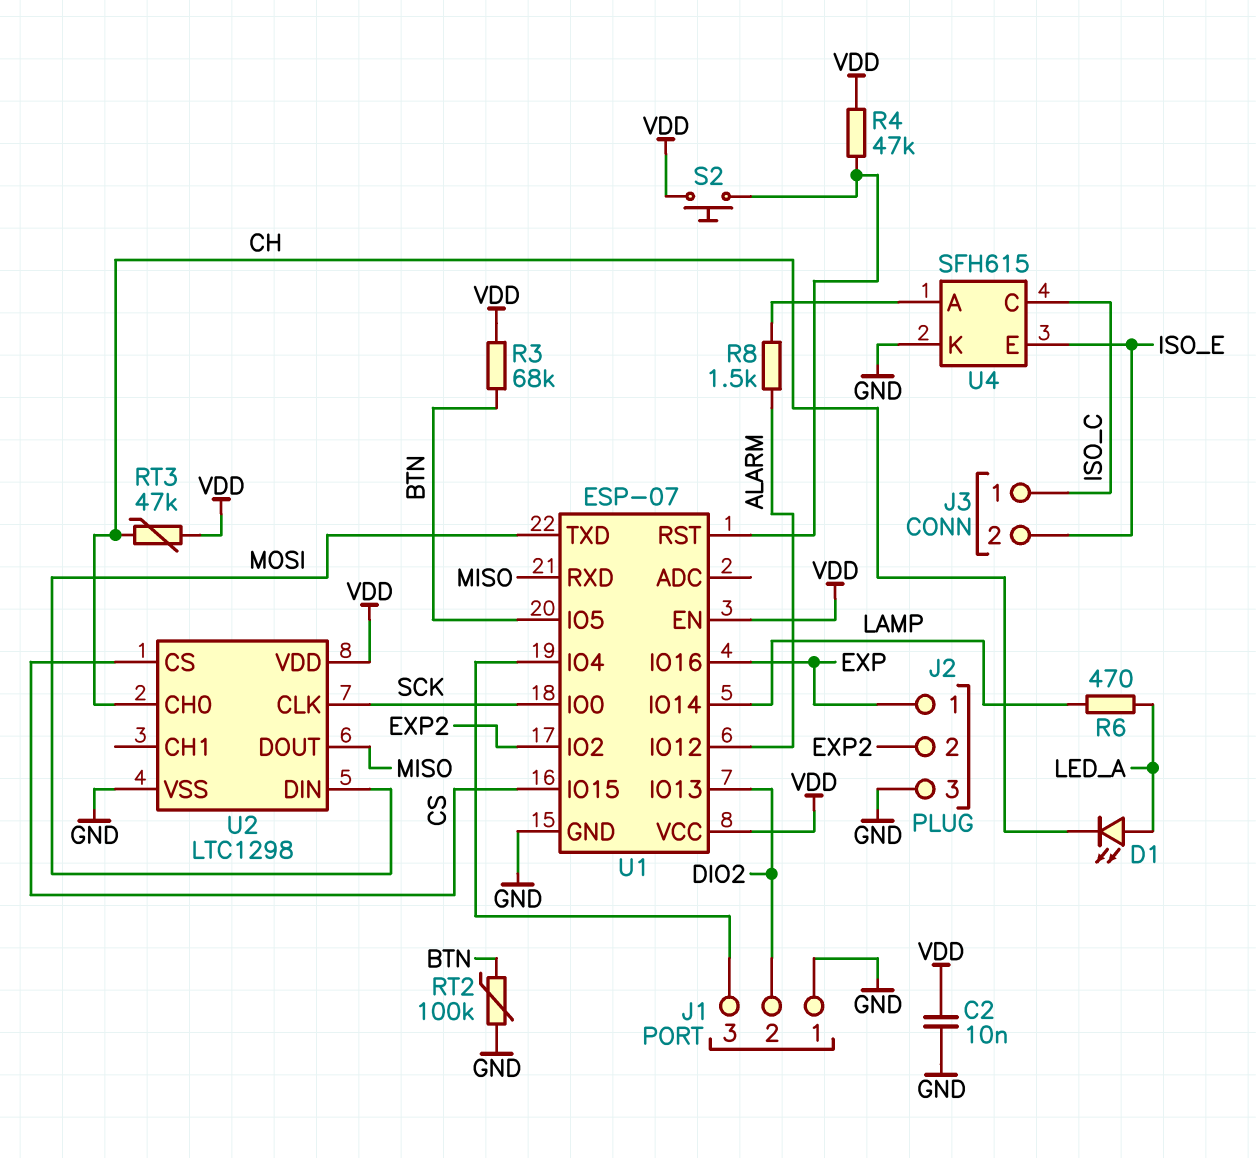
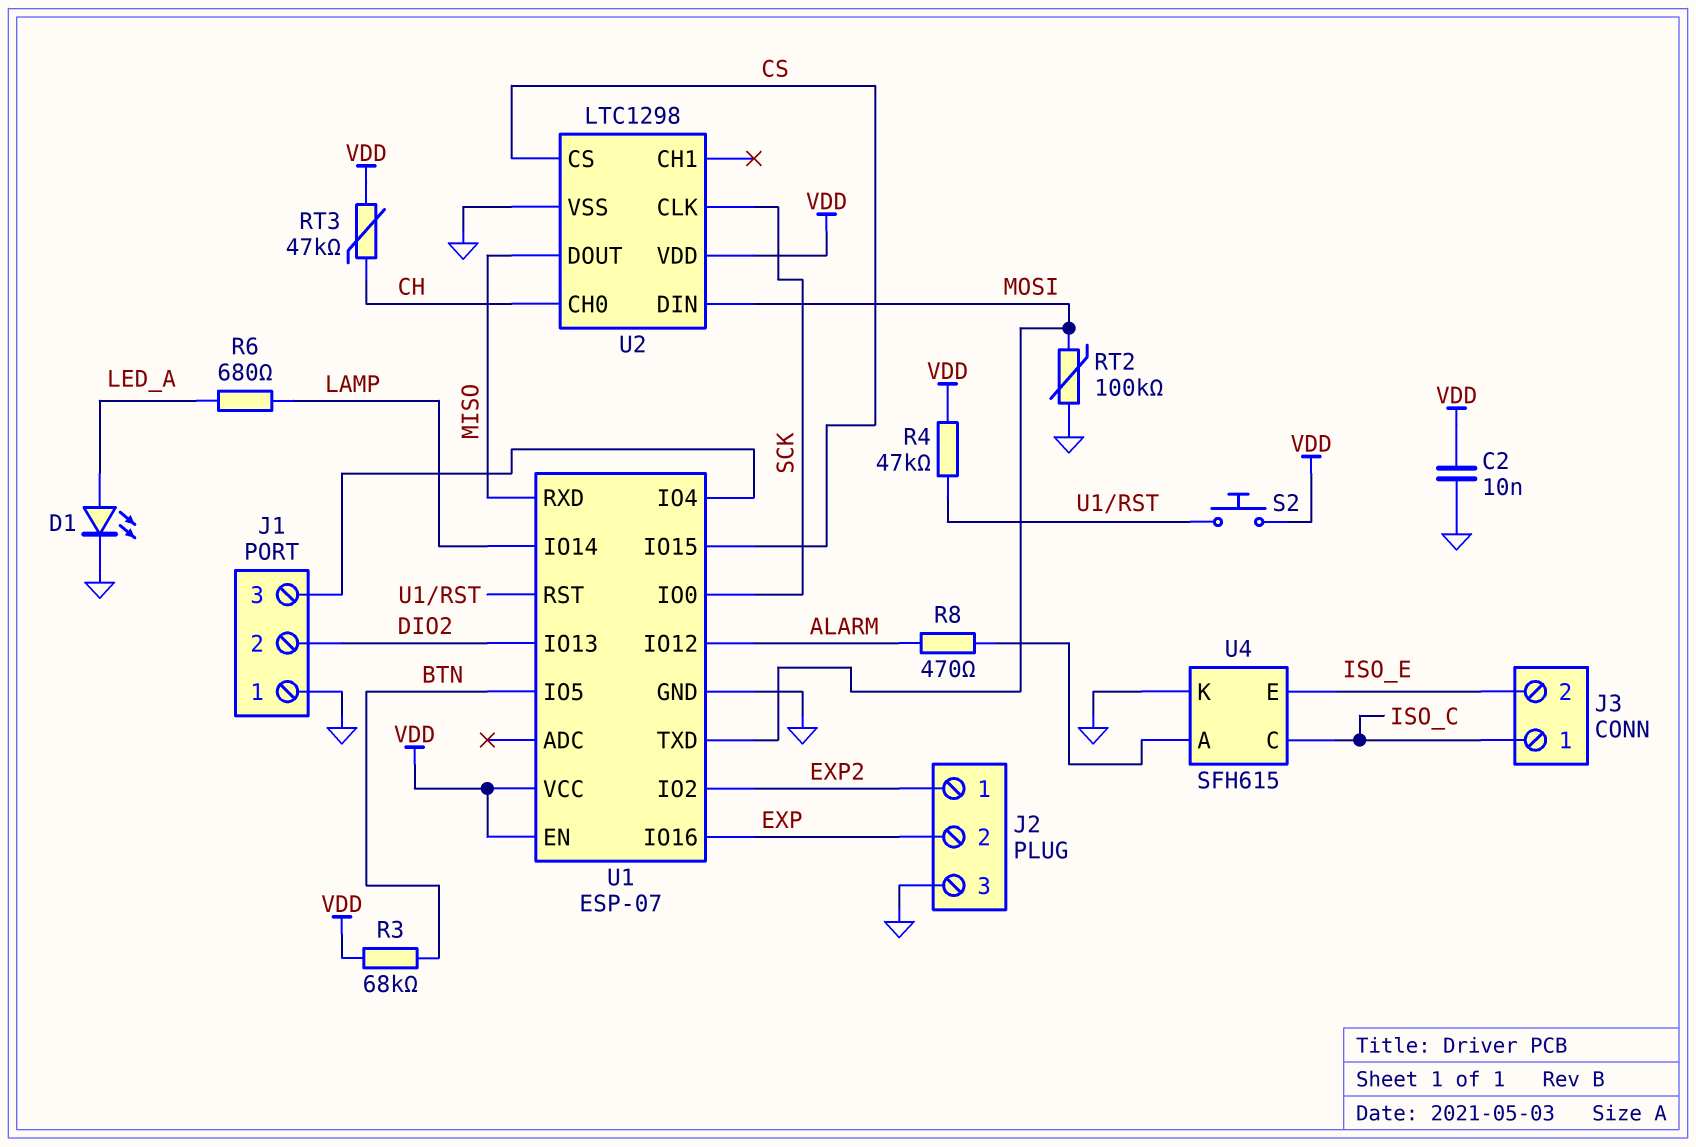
D1: LED (A LED_A, K CH) -> LED (A LED_A, K GND)
J2 pin 1: EXP -> EXP2
J2 pin 2: EXP2 -> EXP
R6: 470 (LAMP, LED_A) -> 680 (LAMP, LED_A)
R8: 1.5k (ALARM, U4/A) -> 470 (ALARM, U4/A)
RT2: 100k (BTN, GND) -> 100k (GND, MOSI)

